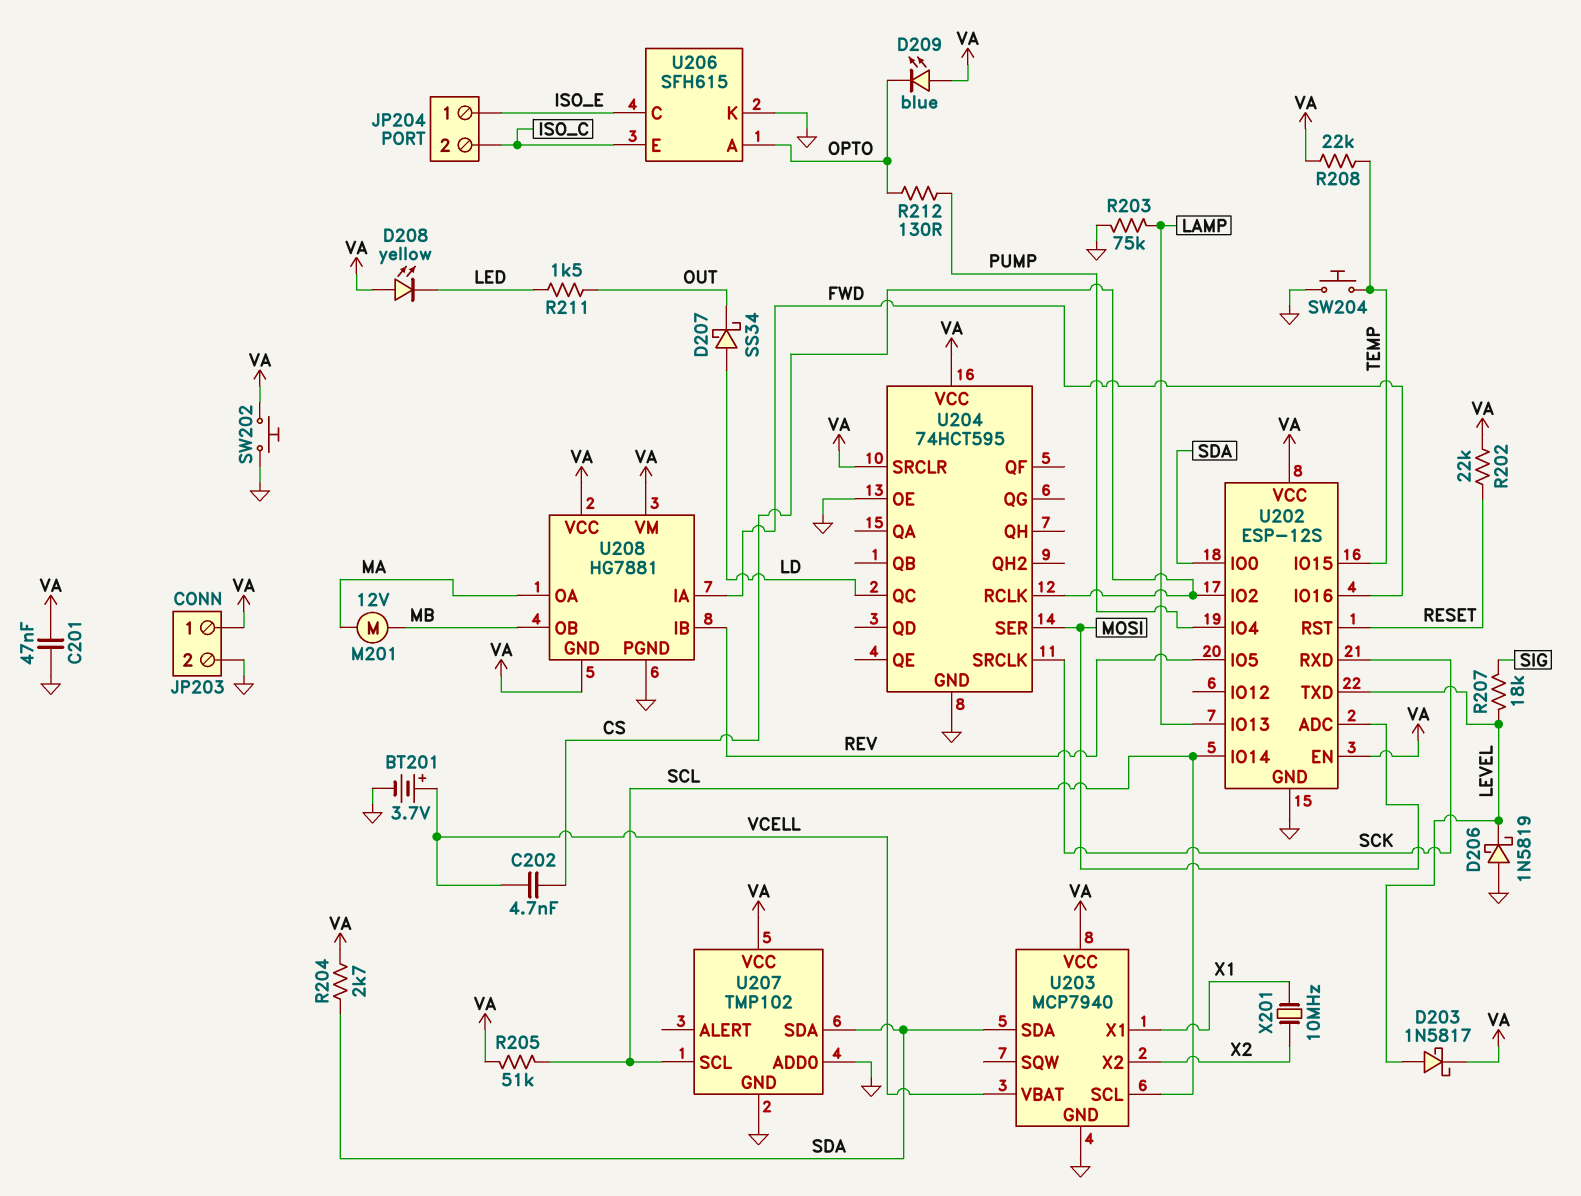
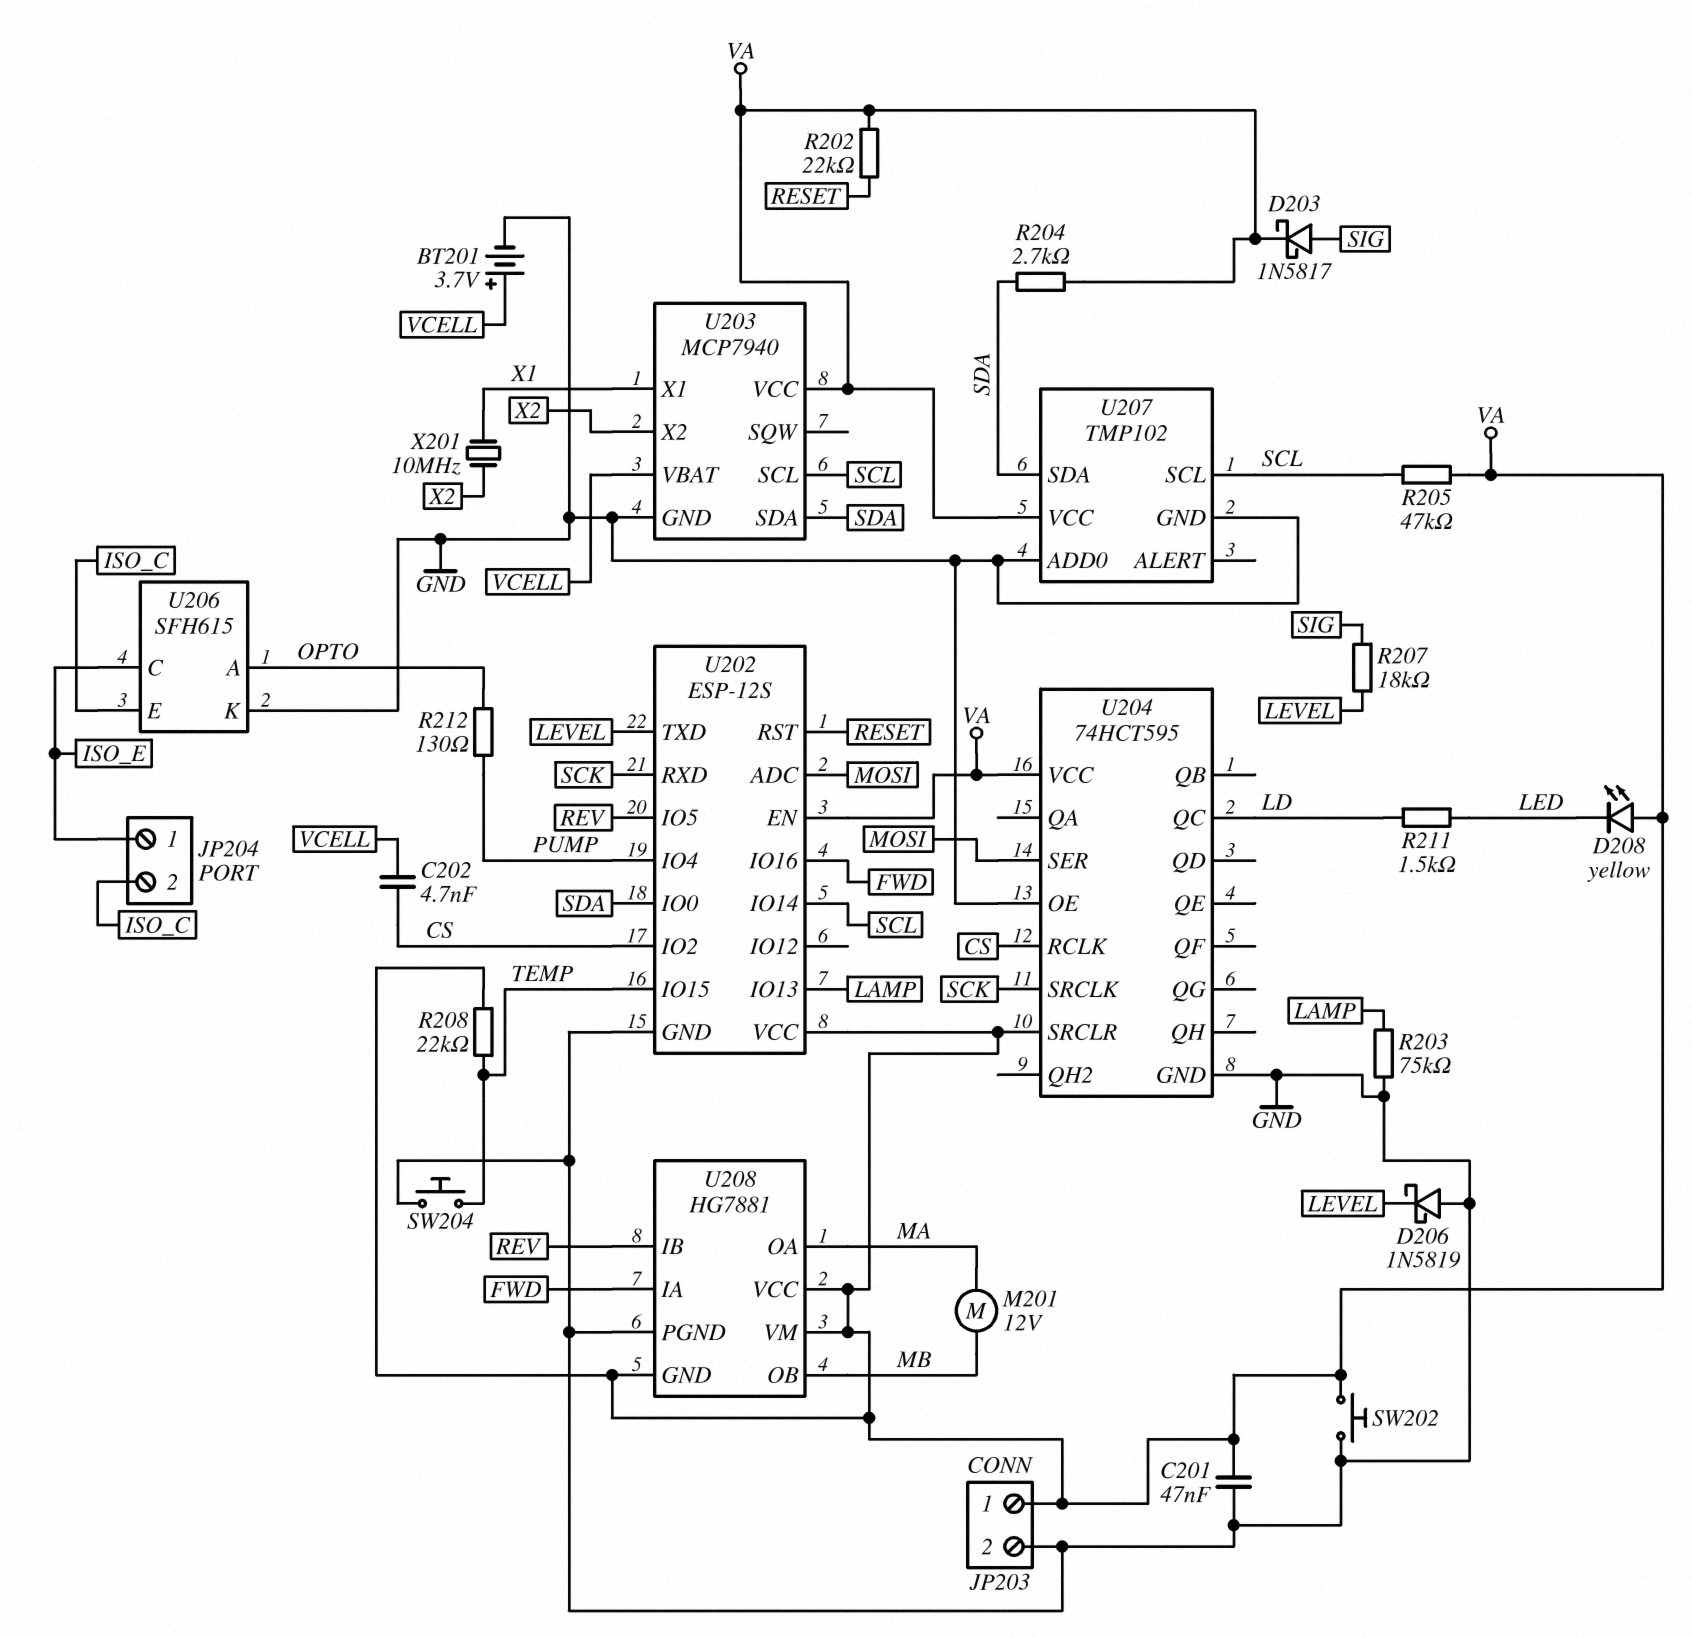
D203: schottky 1N5817 (A LEVEL, K VA) -> schottky 1N5817 (A SIG, K VA)
D207: schottky SS34 (A LD, K OUT) -> none
D209: LED blue (A VA, K OPTO) -> none
R205: 51k (SCL, VA) -> 47k (SCL, VA)
R211: 1.5k (LED, OUT) -> 1.5k (LD, LED)

